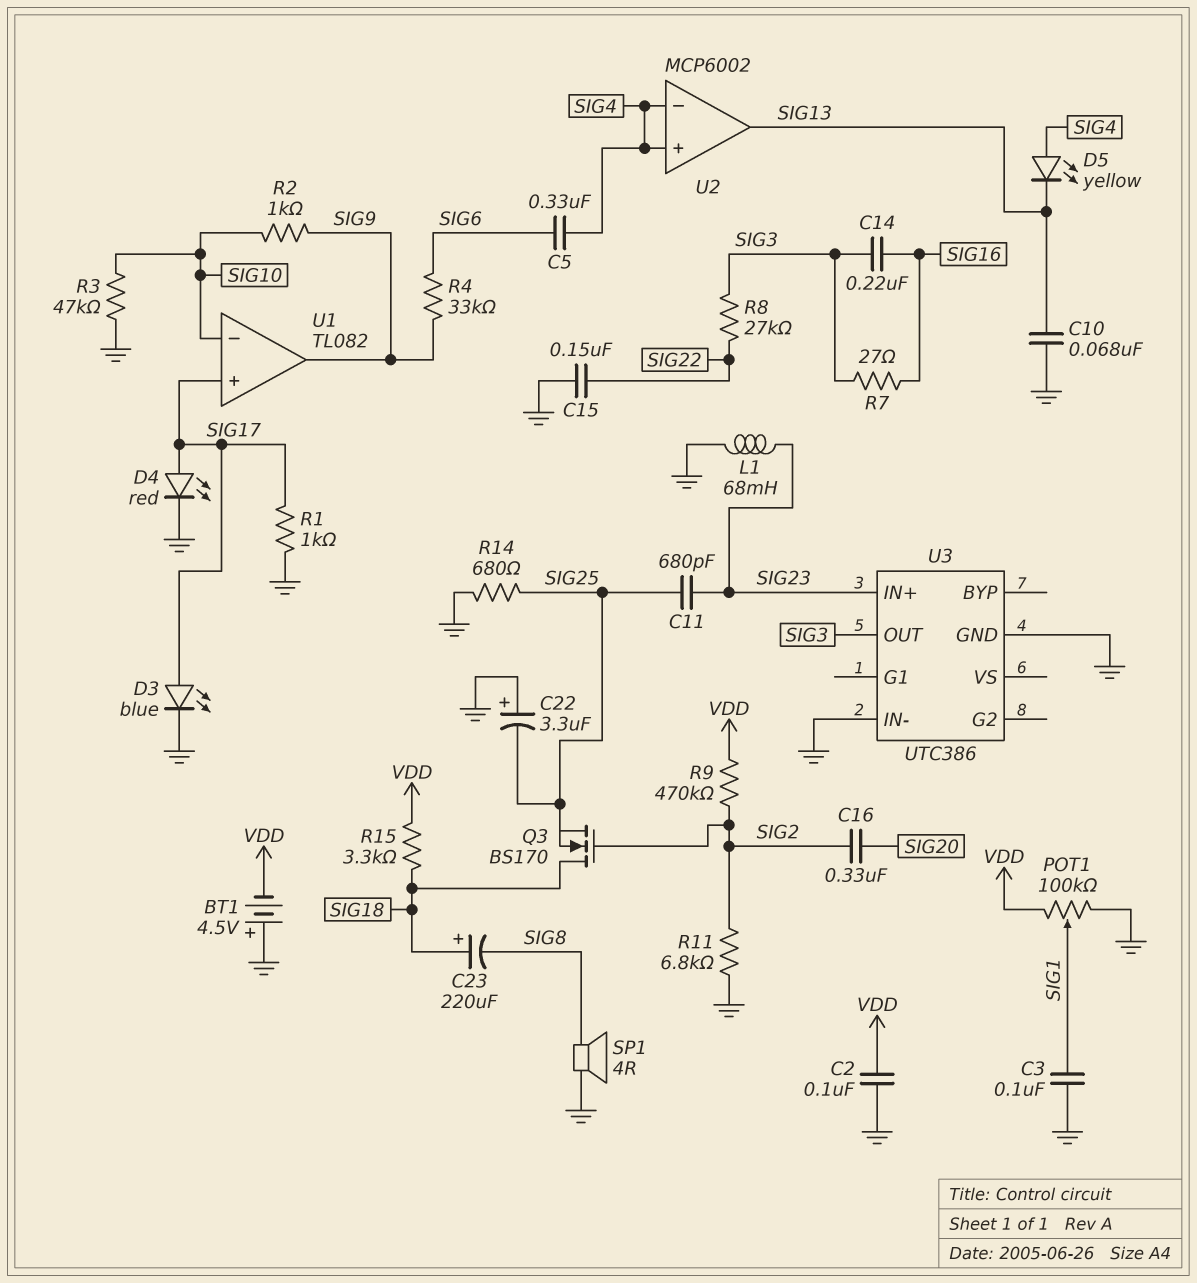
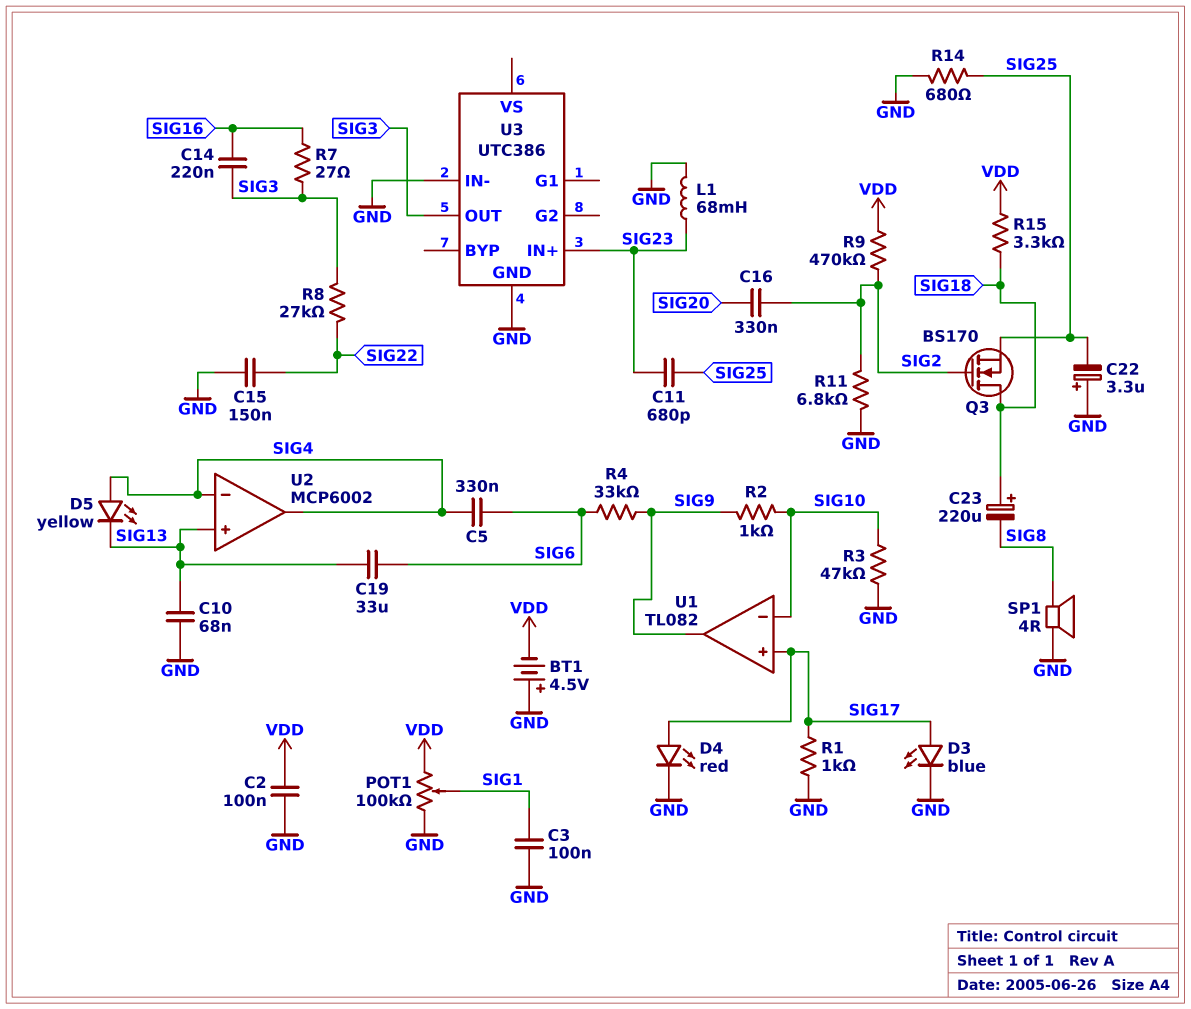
C19: none -> 33uF (SIG6, SIG13)
U2 pin in+: SIG4 -> SIG13
U2 pin out: SIG13 -> SIG4

